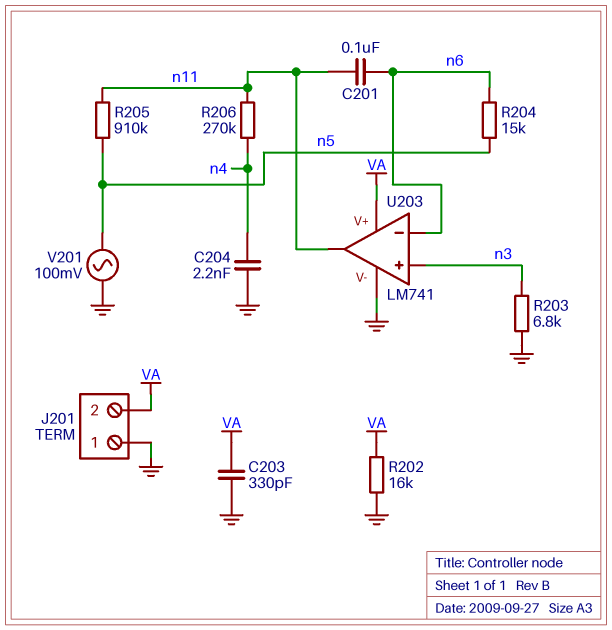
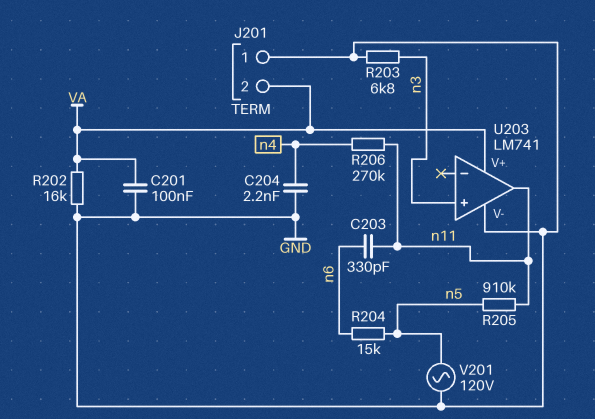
C201: 100nF (n6, n11) -> 100nF (GND, VA)
C203: 330pF (GND, VA) -> 330pF (n6, n11)
U203 pin in-: n6 -> none
V201: AC 100mV (GND, n5) -> AC 120V (GND, n5)

